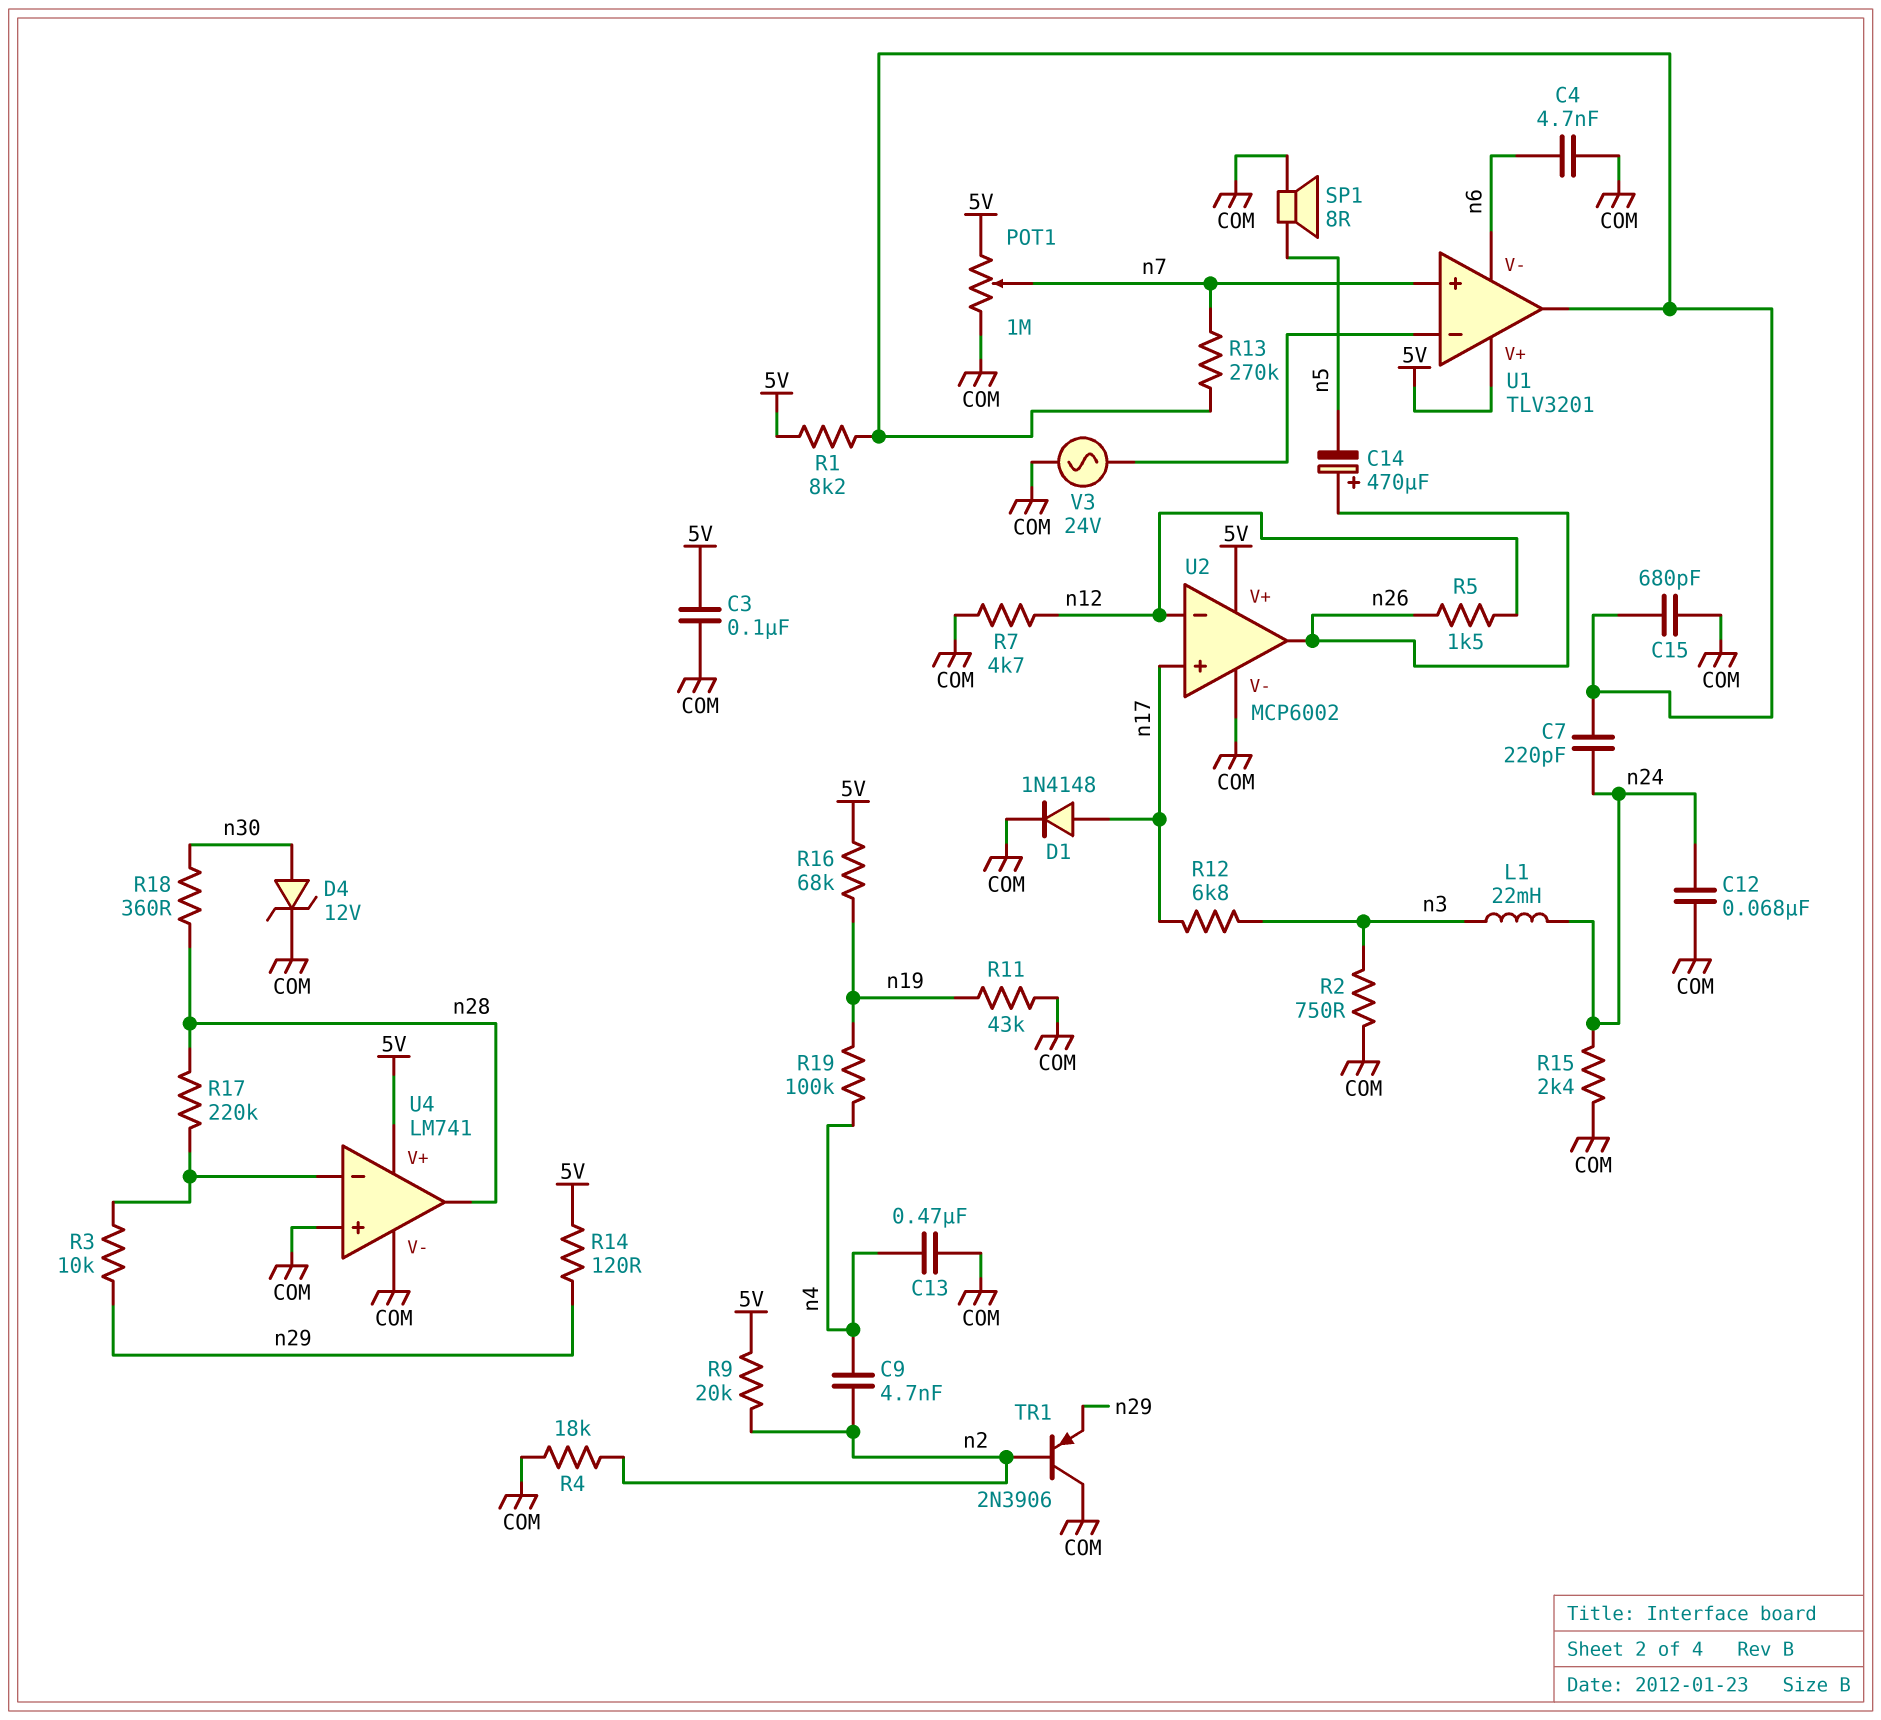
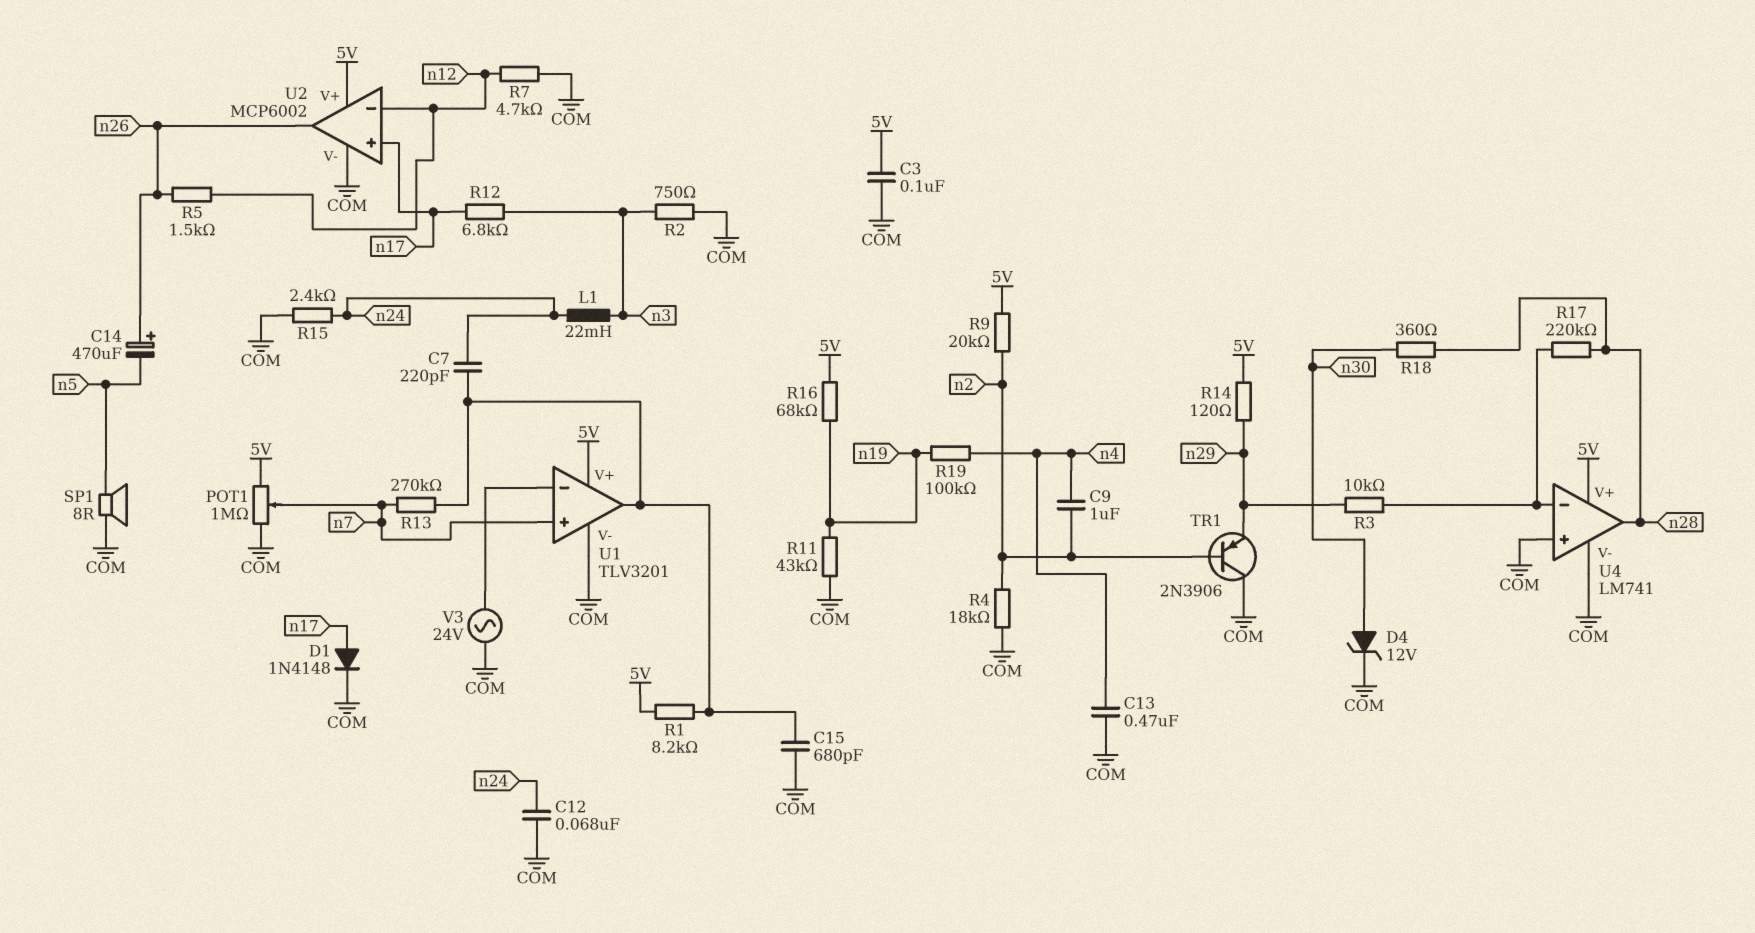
C4: 4.7nF (COM, n6) -> none
C9: 4.7nF (n2, n4) -> 1uF (n2, n4)
U1 pin V-: n6 -> COM

